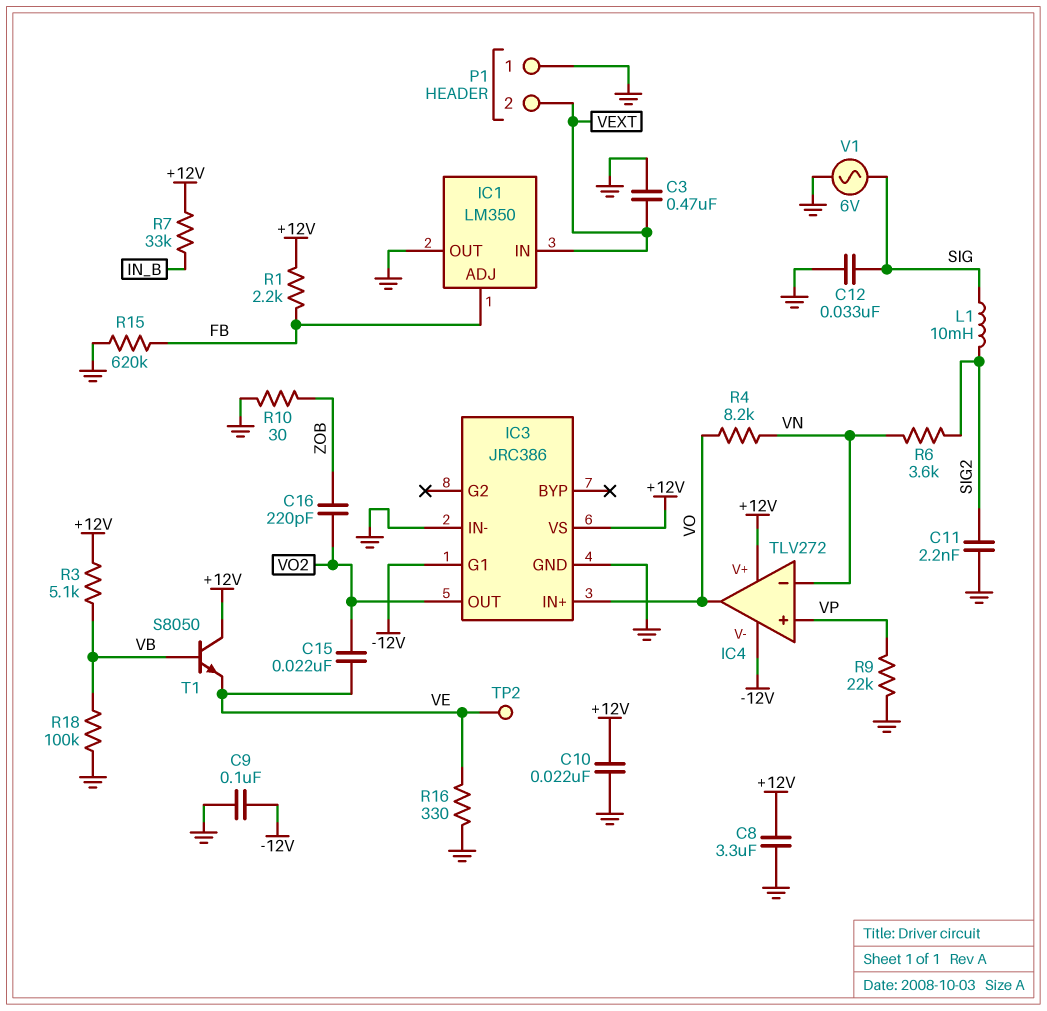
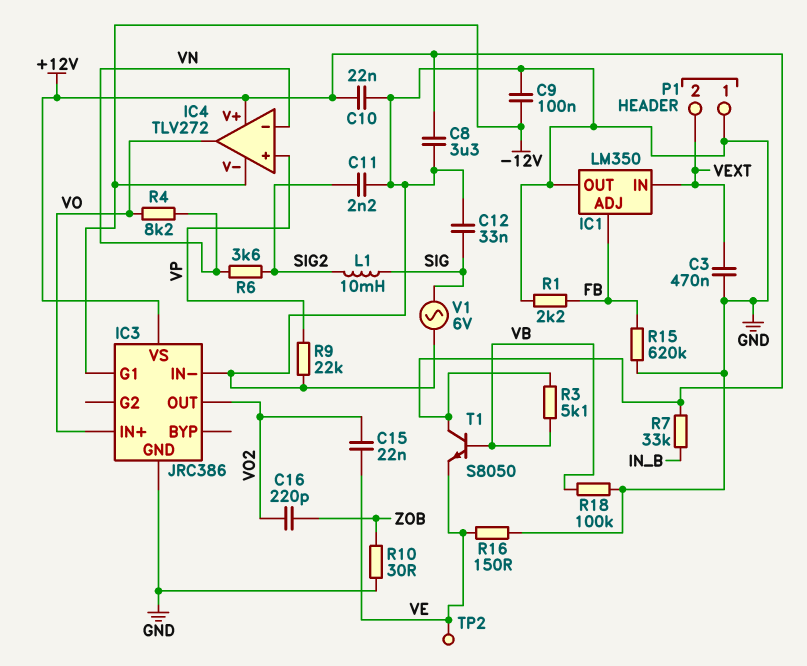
R1: 2.2k (+12V, FB) -> 2.2k (FB, GND)
R16: 330 (GND, VE) -> 150 (GND, VE)

